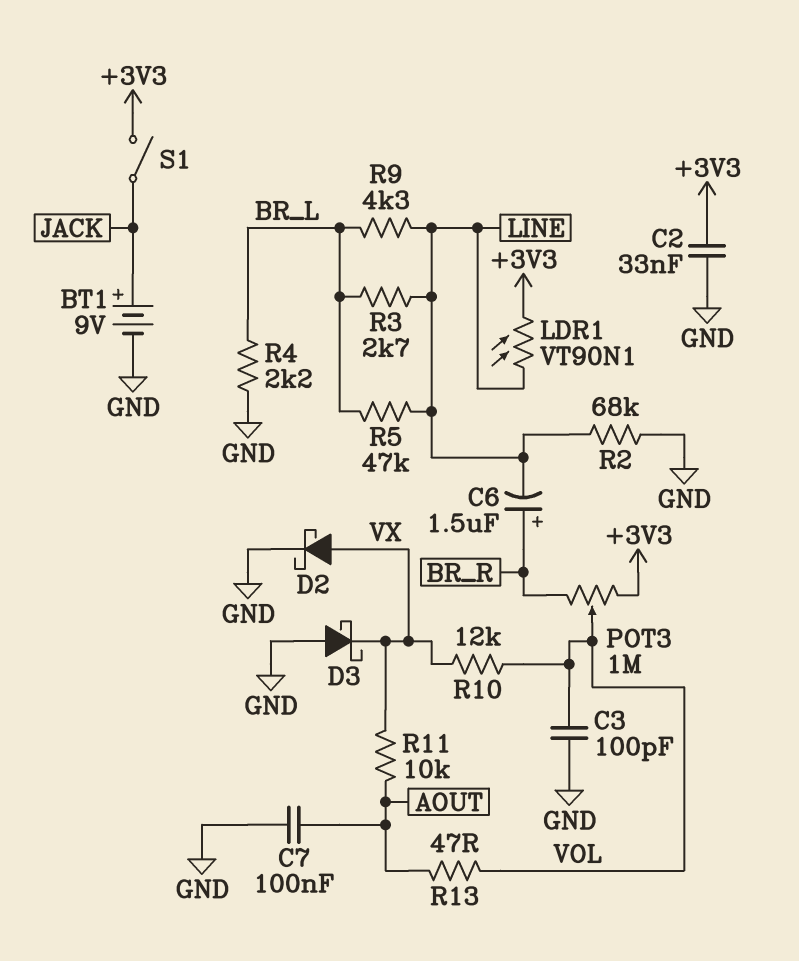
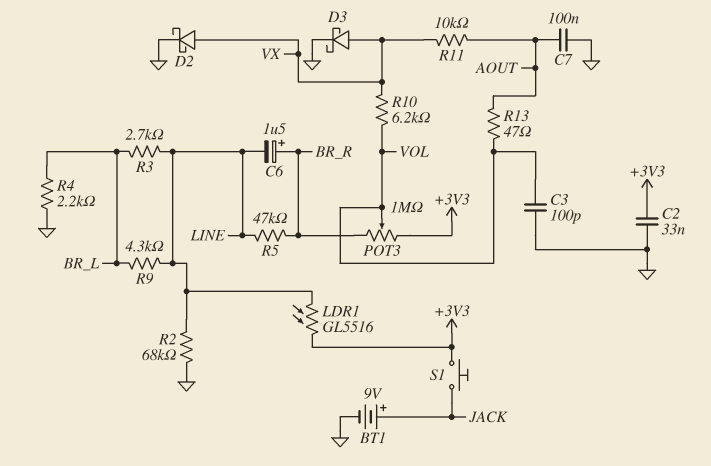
D3: schottky (A GND, K VX) -> schottky (A VX, K GND)
LDR1: VT90N1 (+3V3, LINE) -> GL5516 (+3V3, LINE)
R5: 47k (BR_L, LINE) -> 47k (BR_R, LINE)
R10: 12k (VOL, VX) -> 6.2k (VOL, VX)
S1: switch (+3V3, JACK) -> button (+3V3, JACK)

